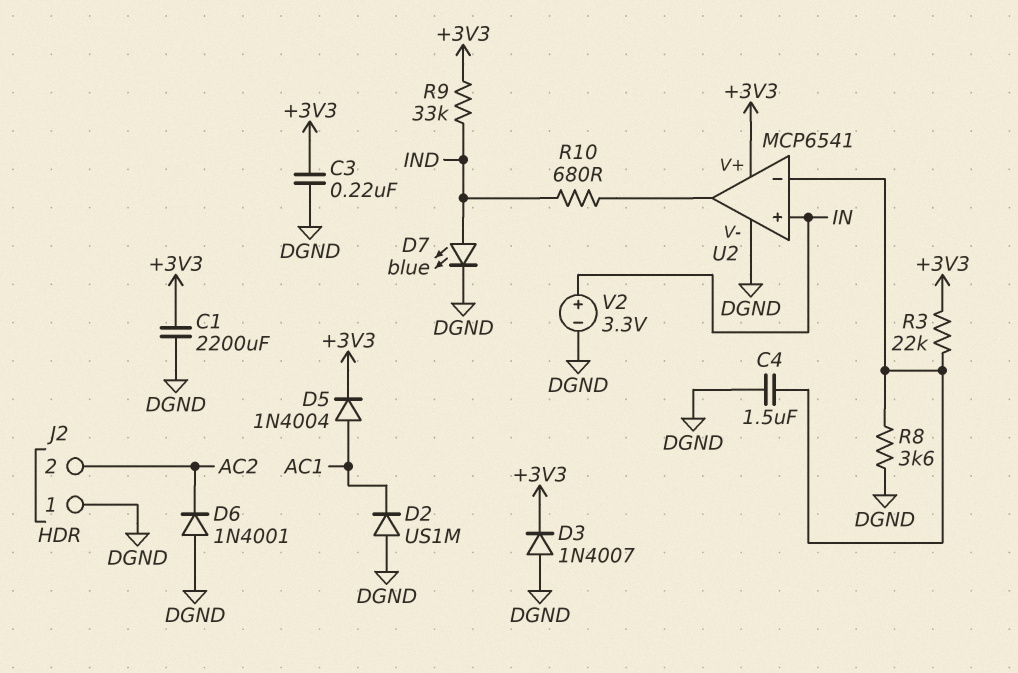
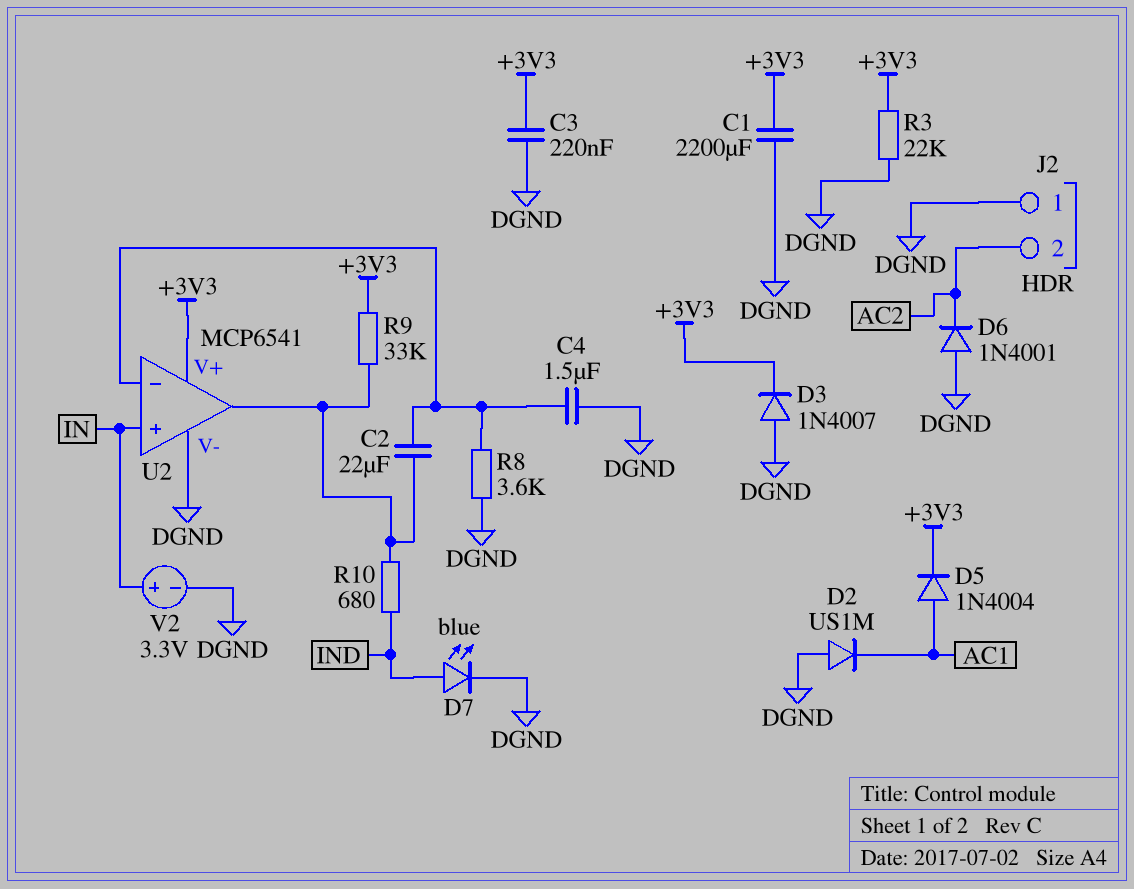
C2: none -> 22uF (U2/in-, U2/out)
R3: 22k (+3V3, U2/in-) -> 22k (+3V3, DGND)
R9: 33k (+3V3, IND) -> 33k (+3V3, U2/out)

